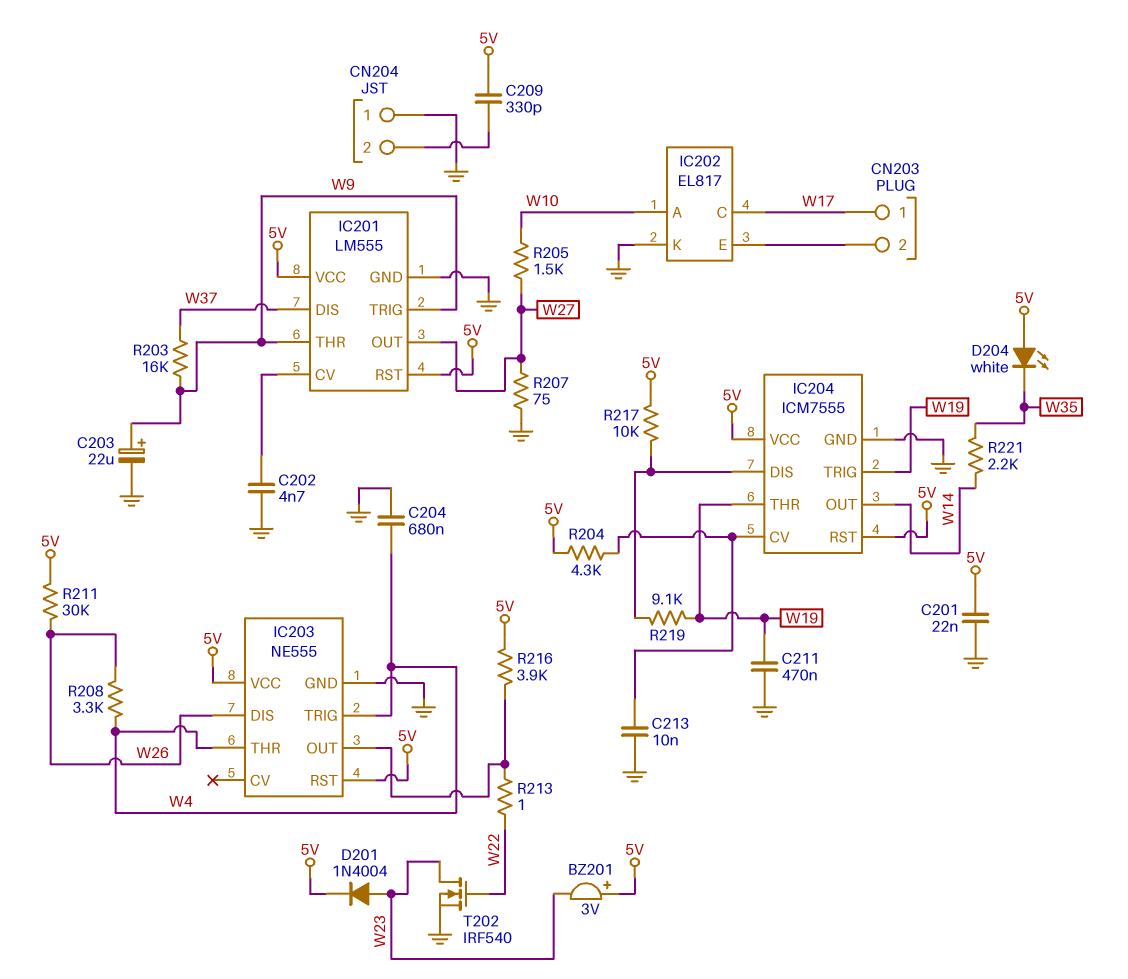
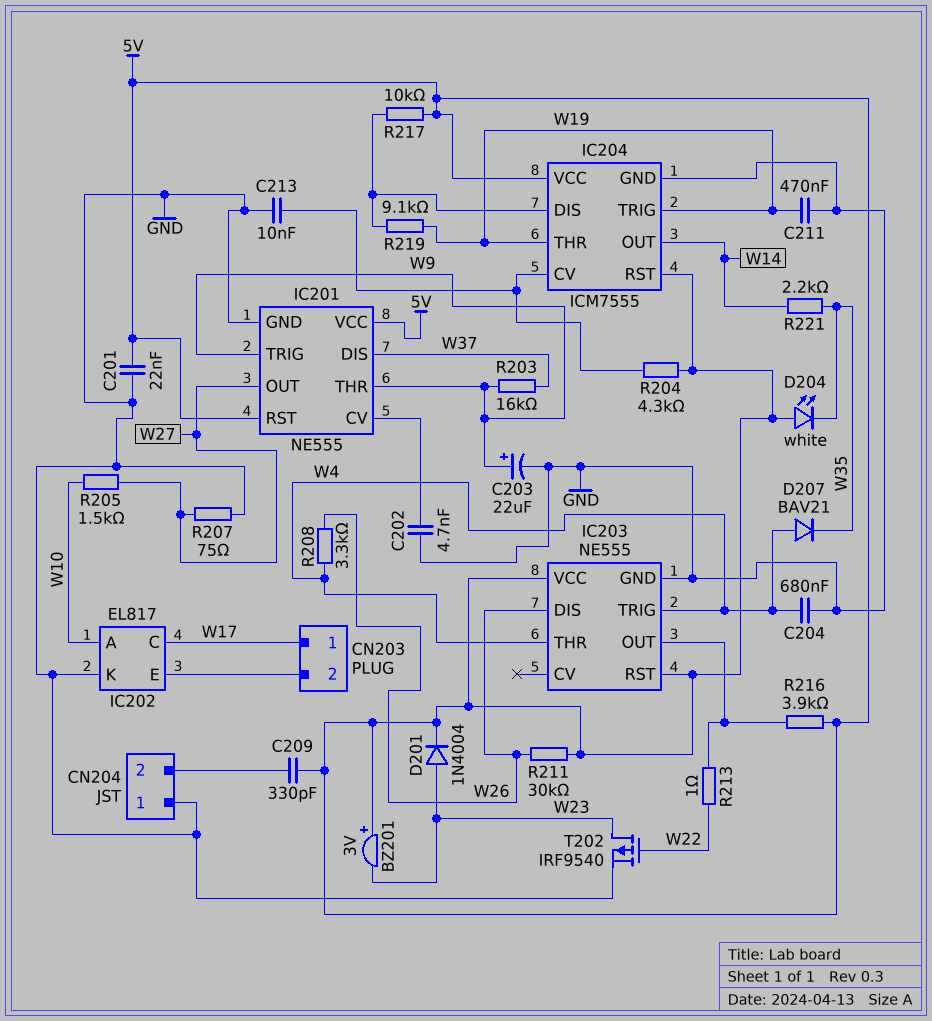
D207: none -> diode BAV21 (A W4, K W35)
IC201: LM555 -> NE555
T202: NMOS IRF540 (G W22, D W23, S GND) -> PMOS IRF9540 (G W22, D W23, S GND)

